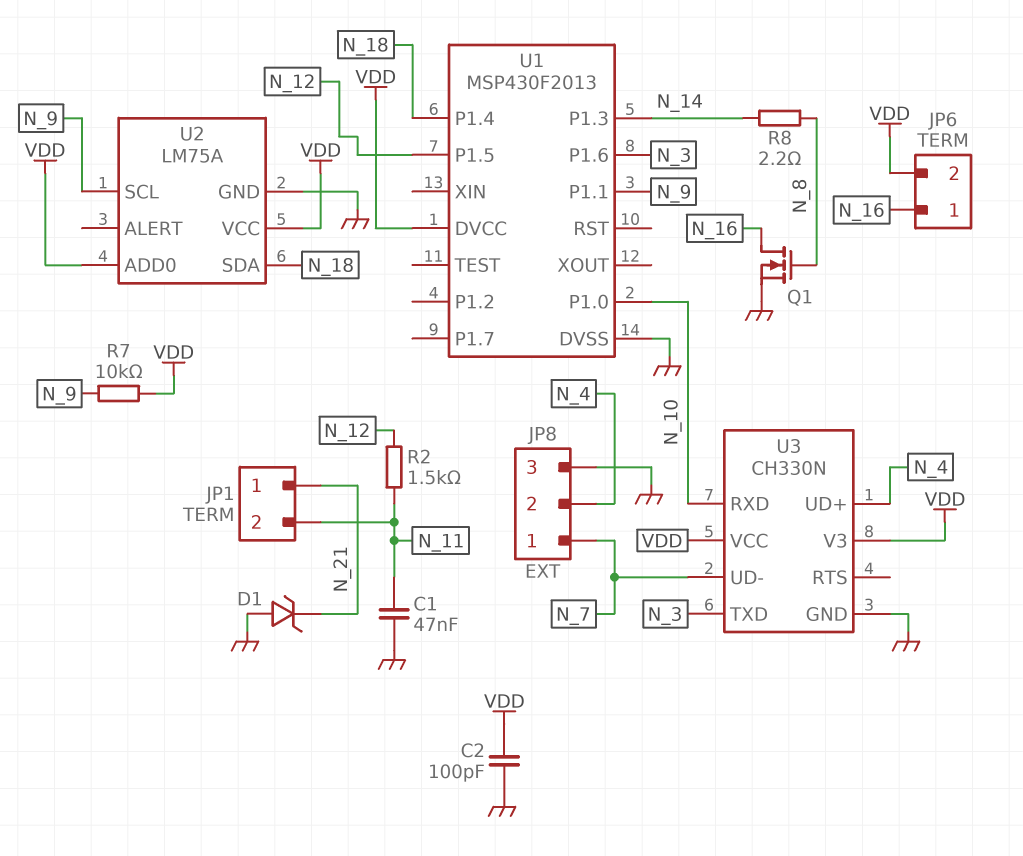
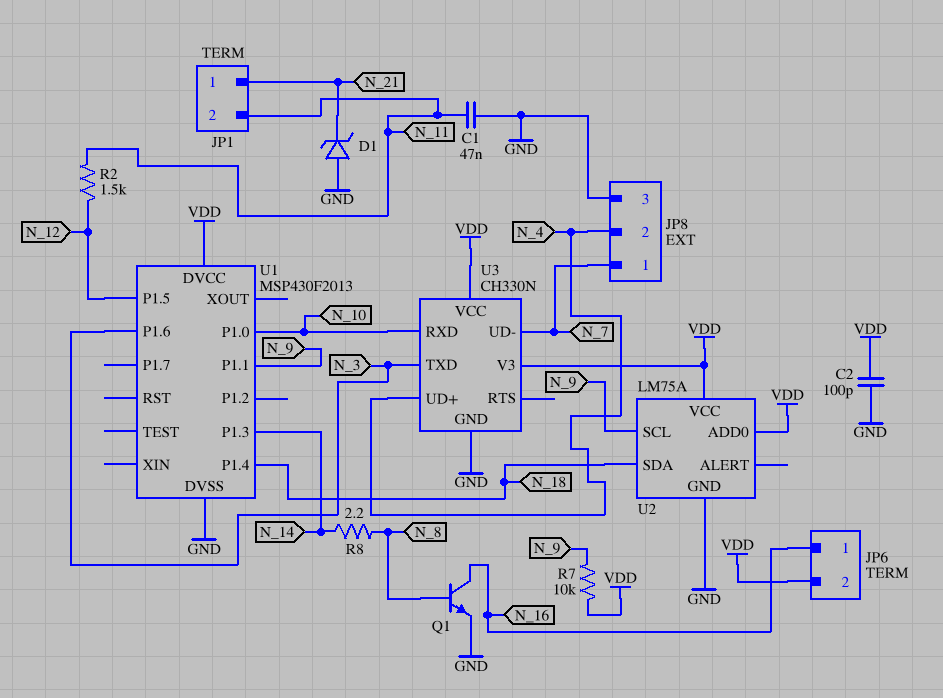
Q1: NMOS (G N_8, D N_16, S GND) -> NPN (B N_8, C N_16, E GND)

